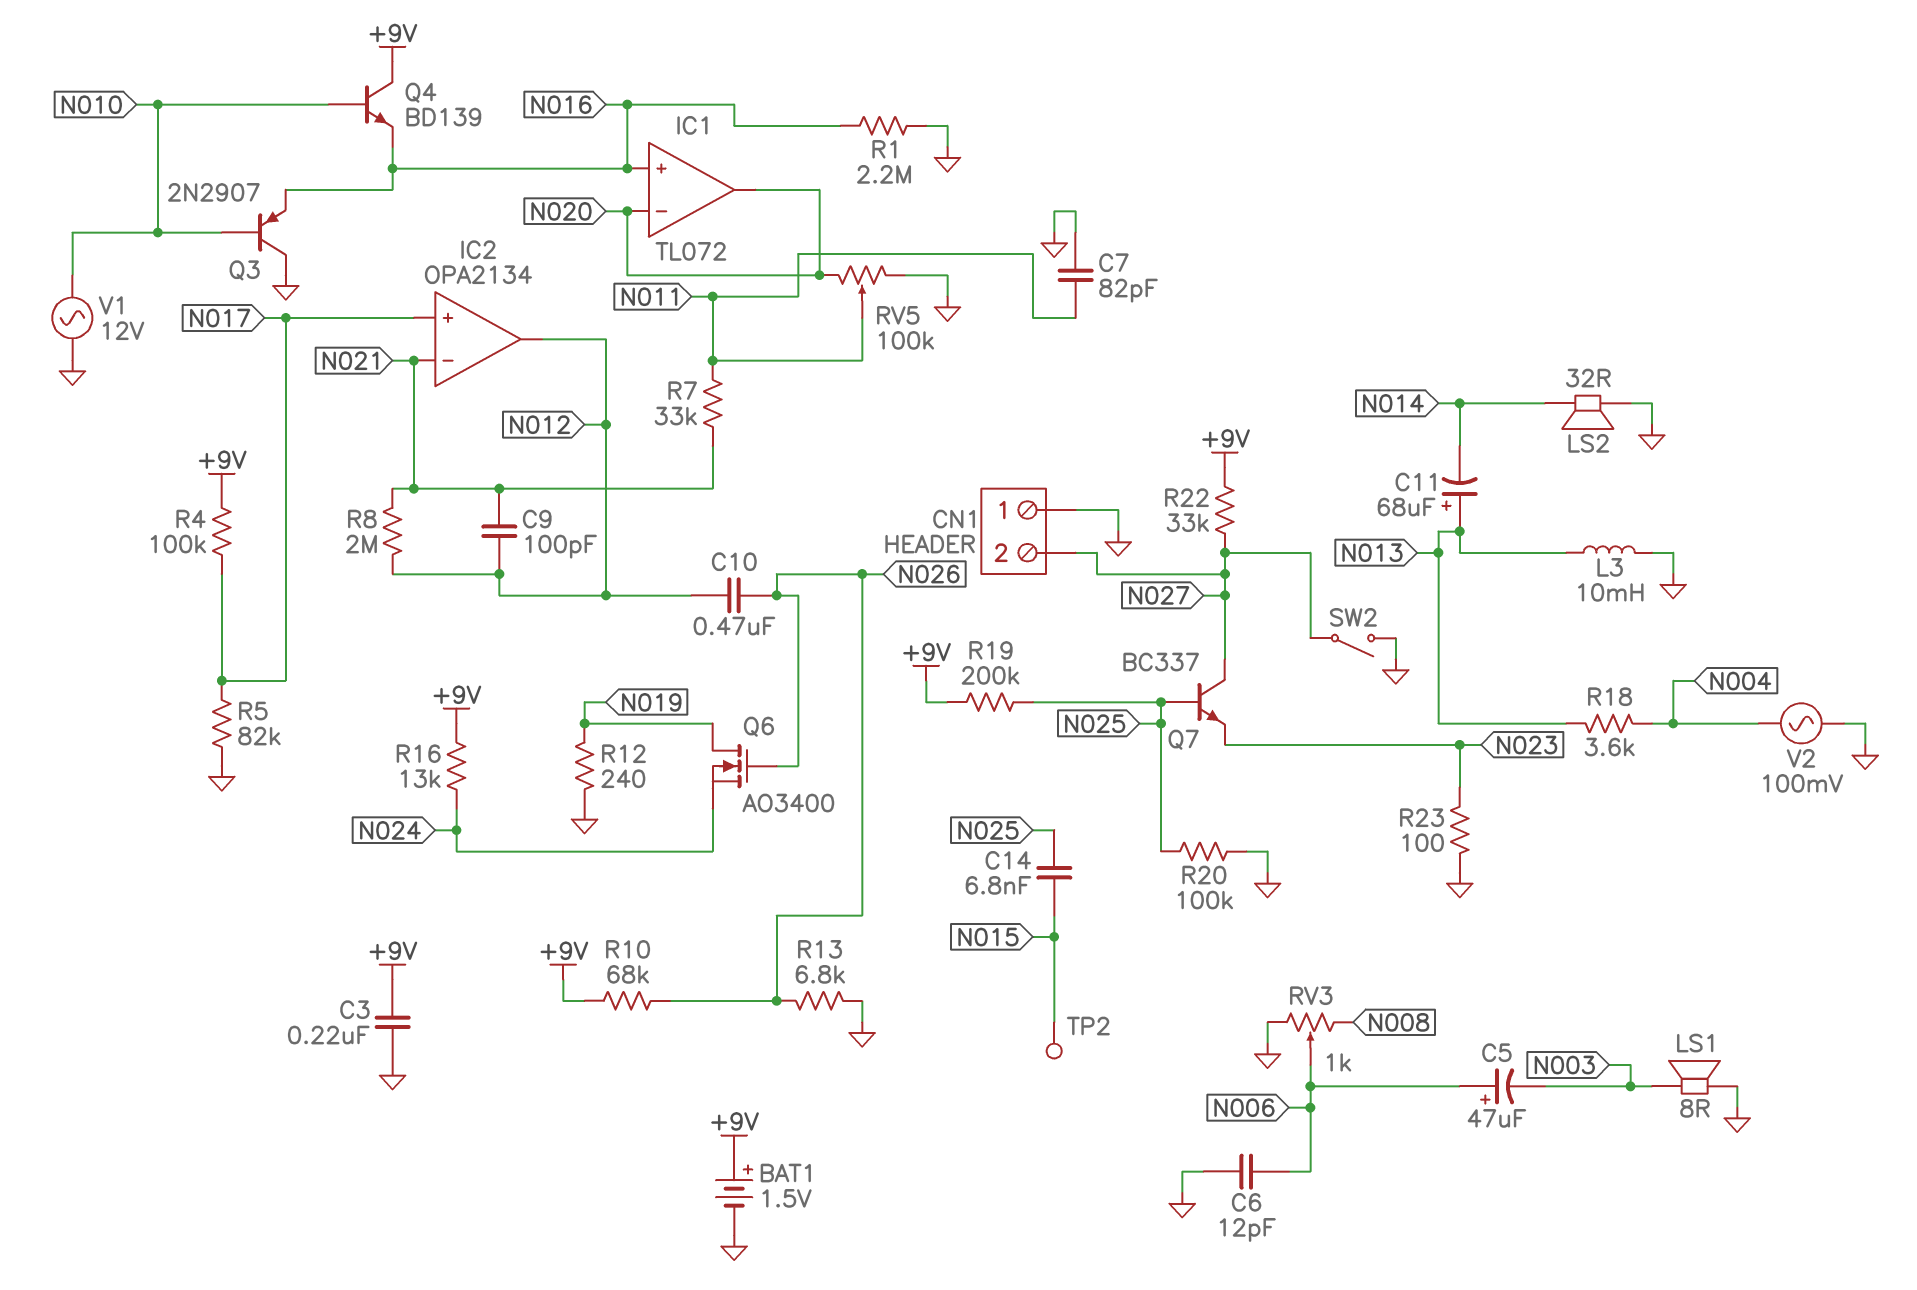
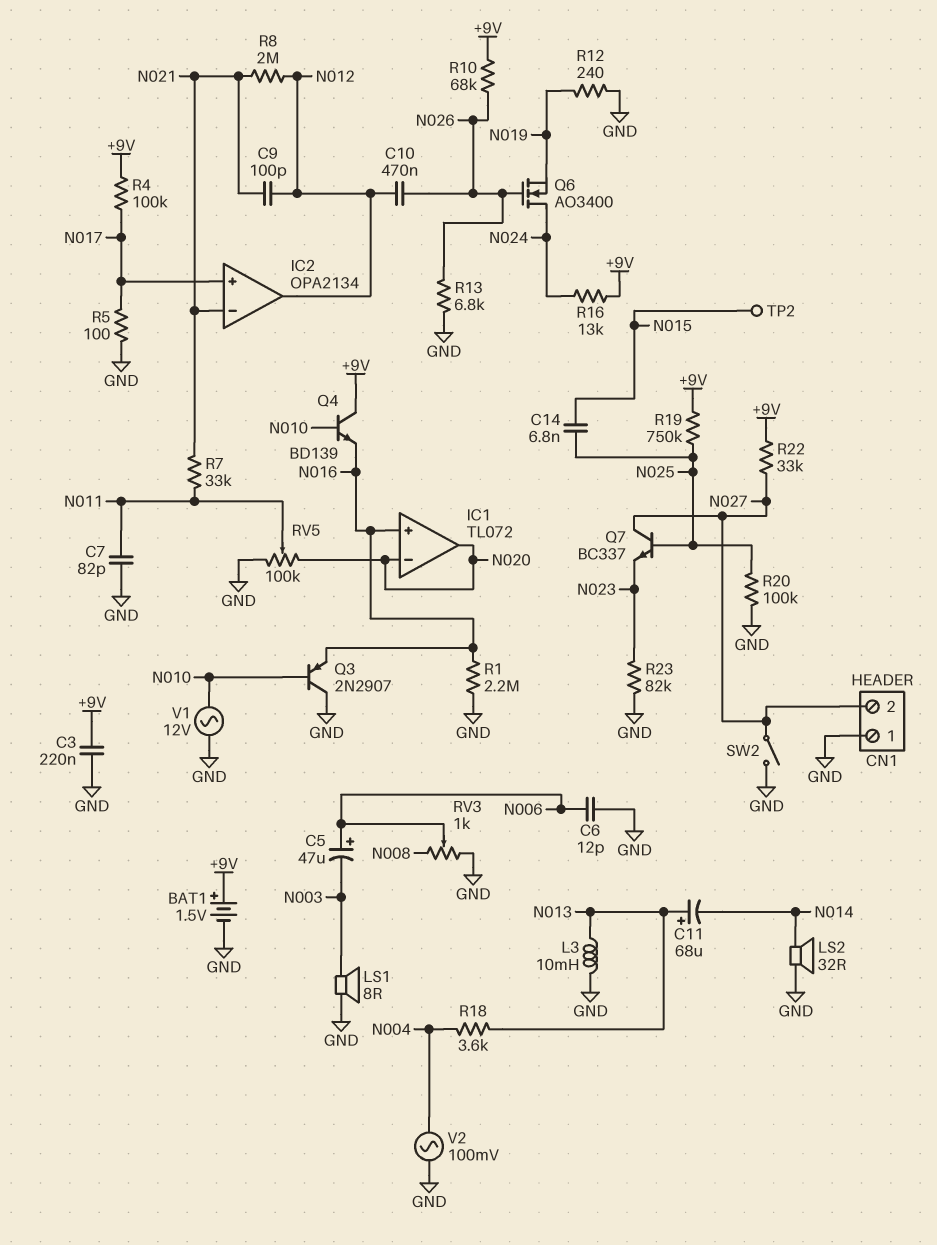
Q6: NMOS AO3400 (G N026, D N019, S N024) -> NMOS AO3400 (G N026, D N024, S N019)
R5: 82k (GND, N017) -> 100 (GND, N017)
R19: 200k (+9V, N025) -> 750k (+9V, N025)
R23: 100 (GND, N023) -> 82k (GND, N023)

